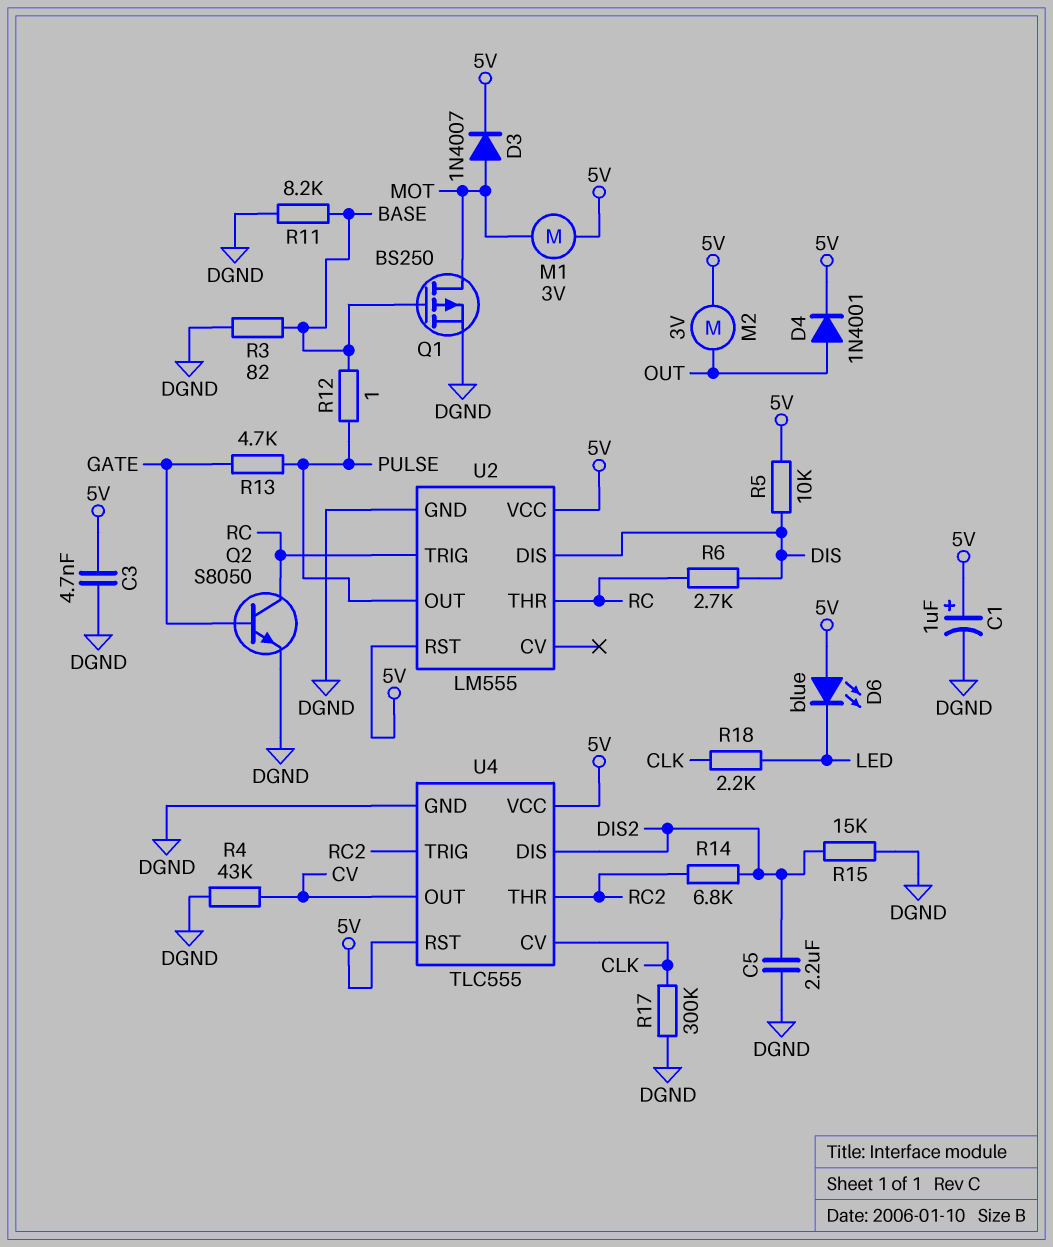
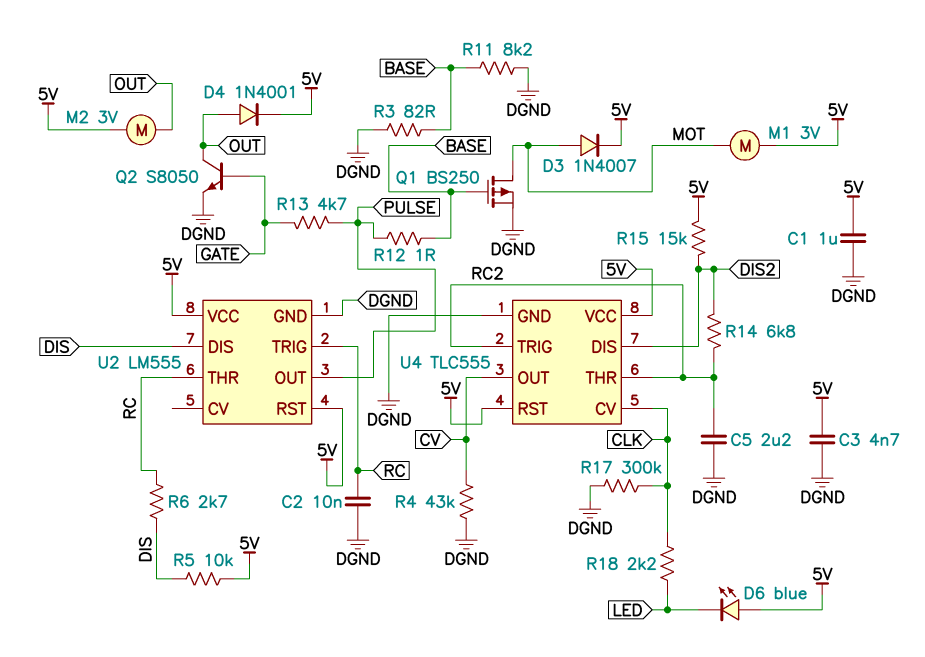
C1: 1uF (plus 5V, minus DGND) -> 1uF (5V, DGND)
C2: none -> 10nF (DGND, RC)
C5: 2.2uF (DGND, DIS2) -> 2.2uF (DGND, RC2)
Q2: NPN S8050 (B GATE, C RC, E DGND) -> NPN S8050 (B GATE, C OUT, E DGND)
R15: 15k (DGND, DIS2) -> 15k (5V, DIS2)

